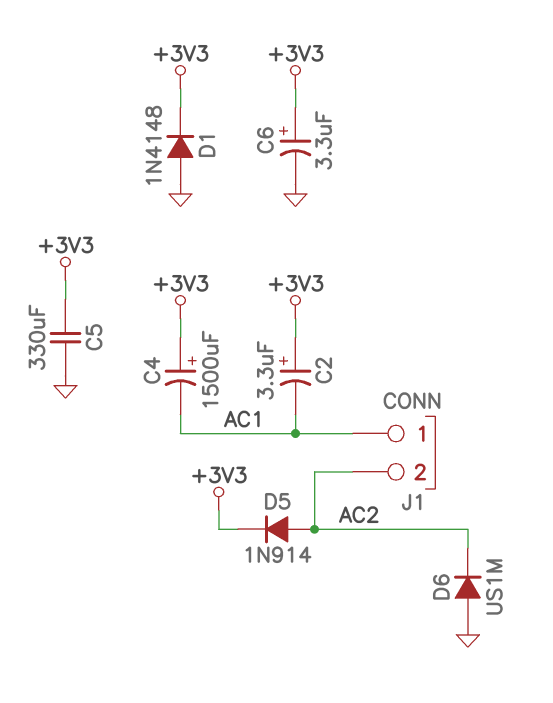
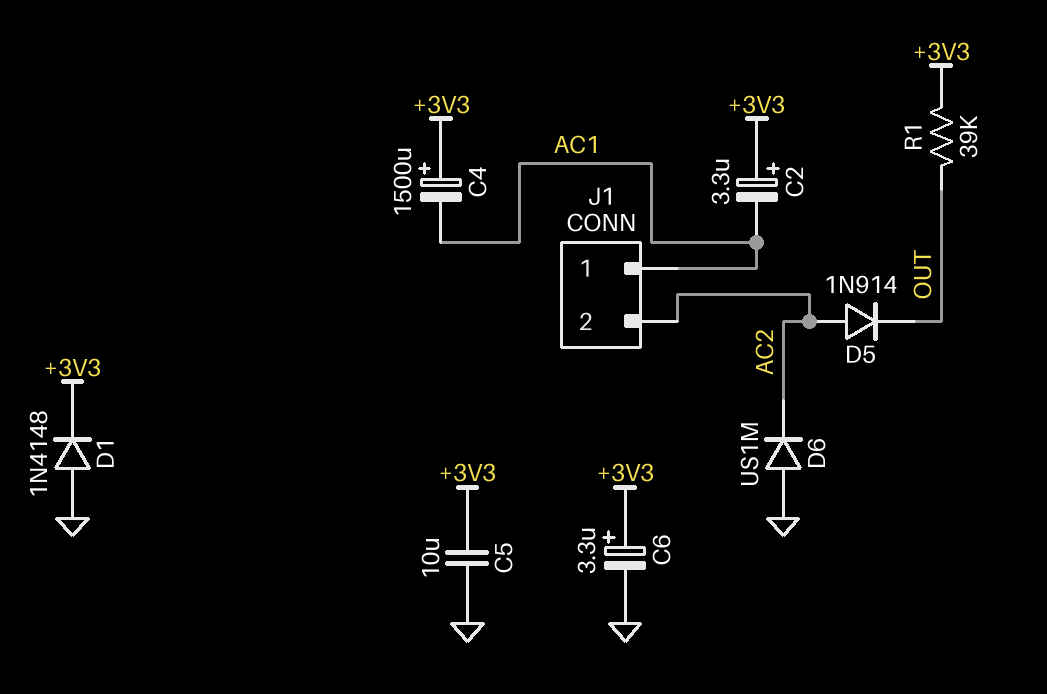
C5: 330uF (+3V3, GND) -> 10uF (+3V3, GND)
D5: diode 1N914 (A AC2, K +3V3) -> diode 1N914 (A AC2, K OUT)
R1: none -> 39k (+3V3, OUT)

